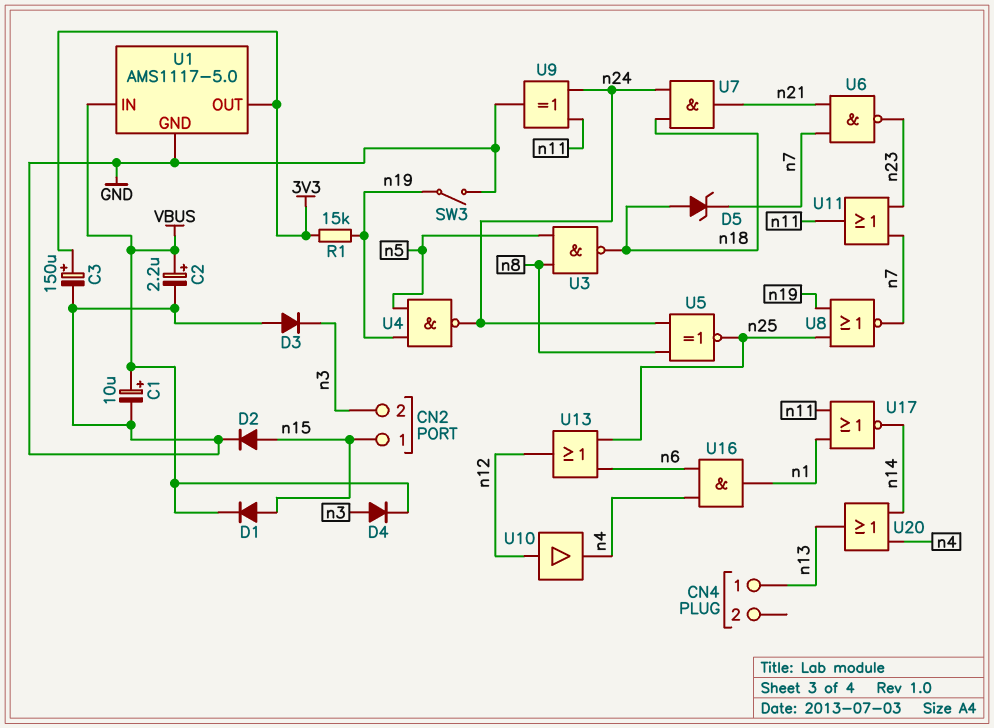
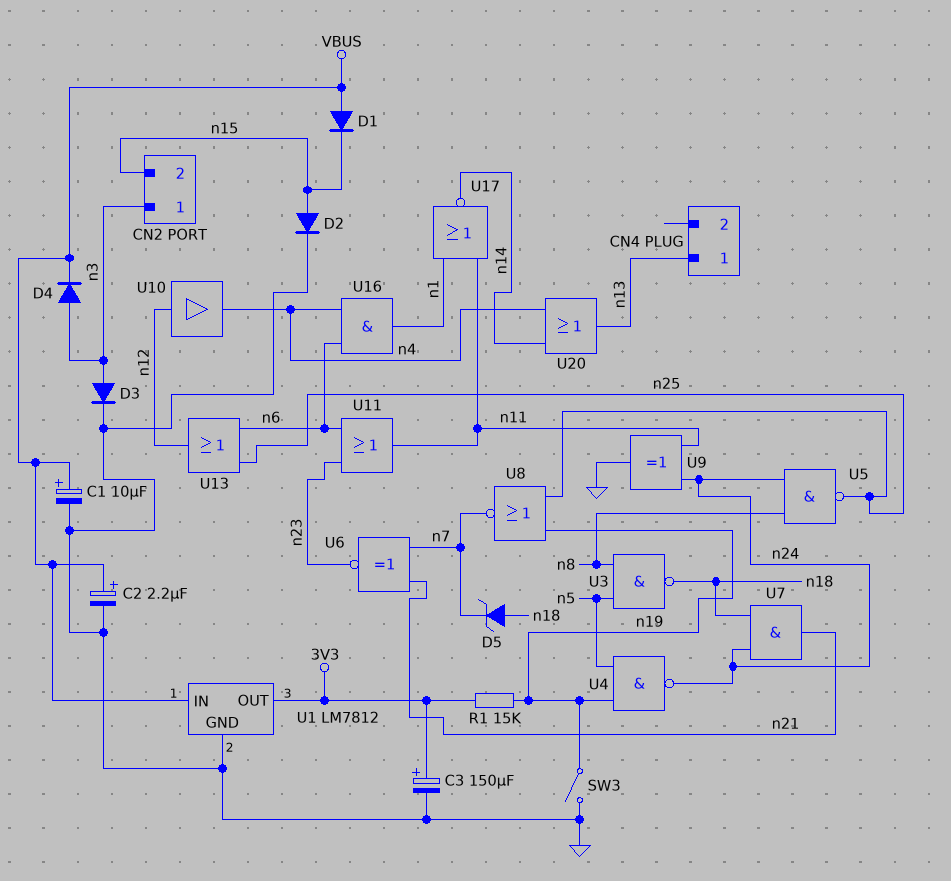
CN2 pin 1: n15 -> n3
CN2 pin 2: n3 -> n15
D1: diode (A n15, K VBUS) -> diode (A VBUS, K n15)
D3: diode (A GND, K n3) -> diode (A n3, K GND)
U1: AMS1117-5.0 -> LM7812
U5: XNOR (in n8, in n24, out n25) -> NAND (in n8, in n24, out n25)
U6: NAND (in n7, in n21, out n23) -> XNOR (in n7, in n21, out n23)
U11: OR (in n7, in n23, out n11) -> OR (in n6, in n23, out n11)

